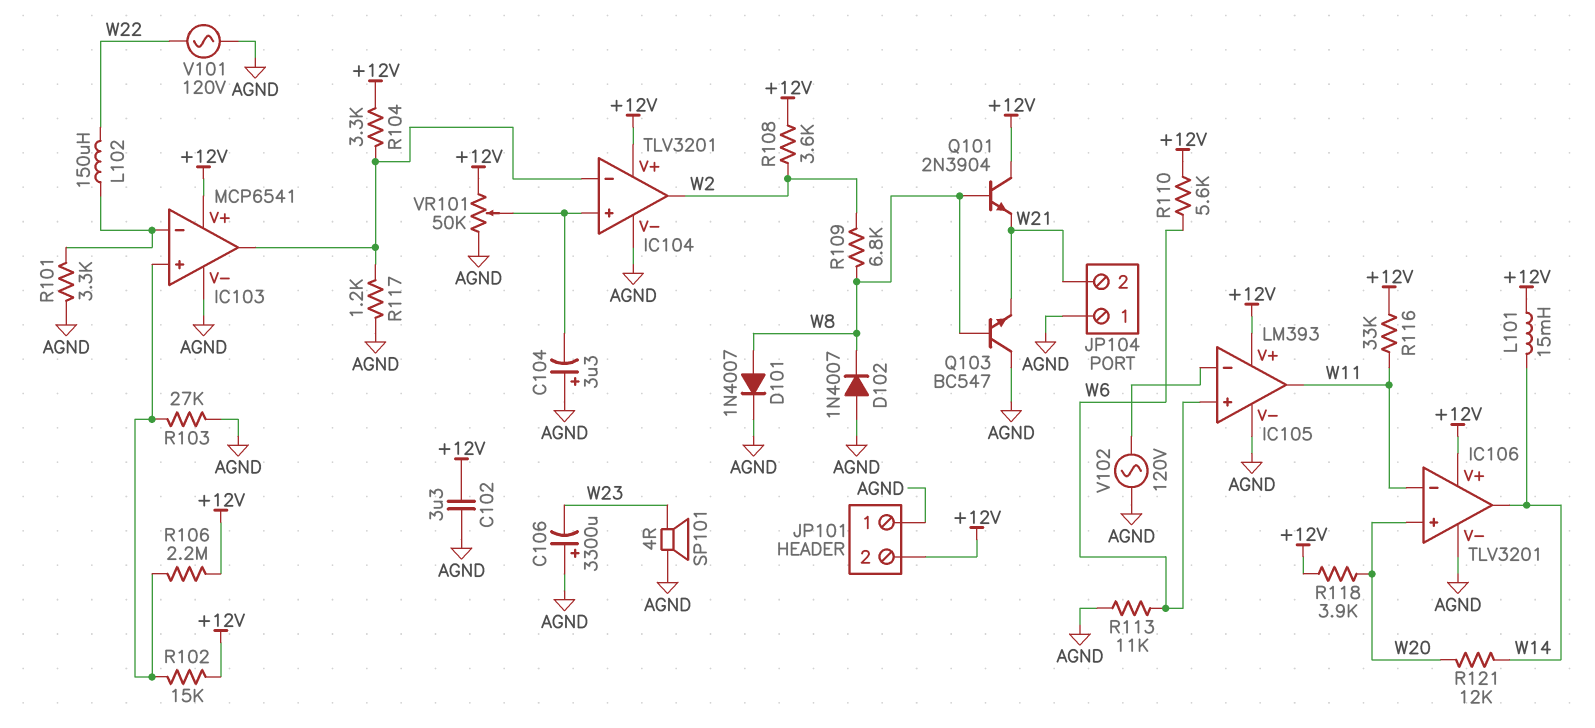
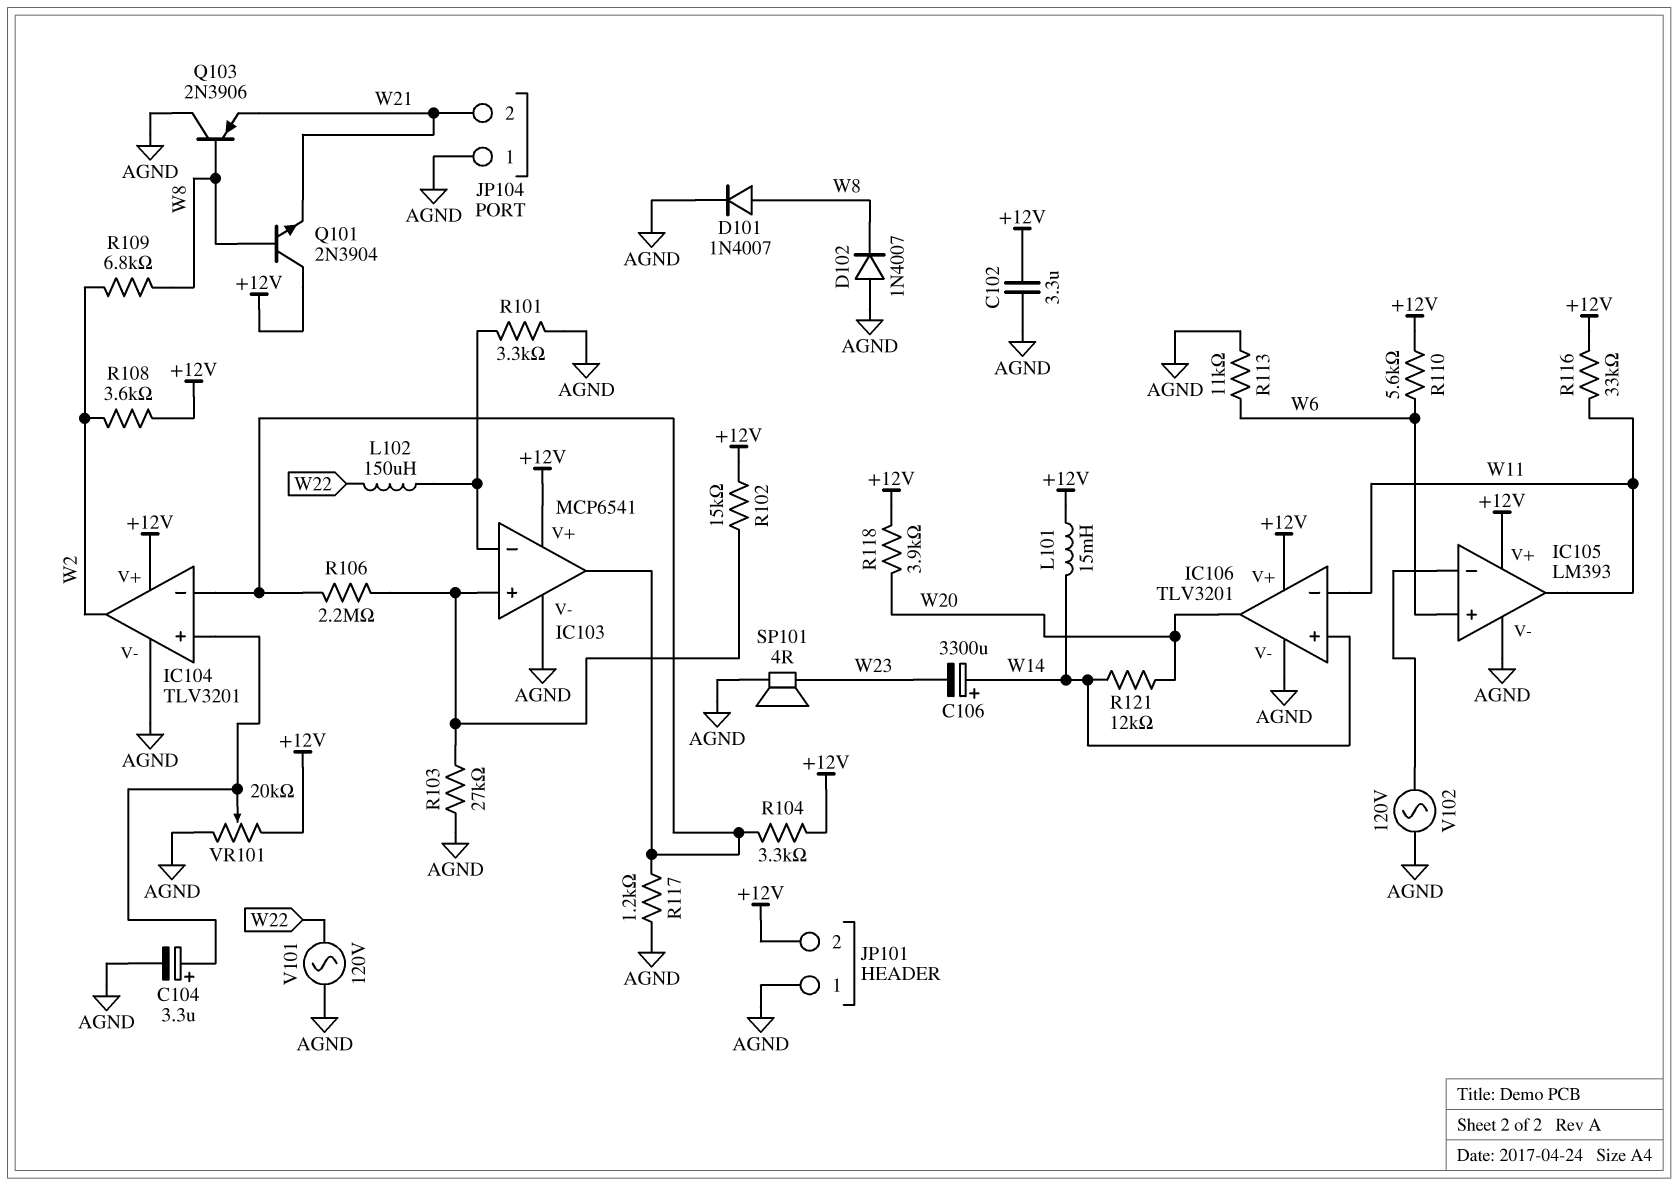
C104: 3.3uF (plus AGND, minus IC104/in+) -> 3.3uF (plus IC104/in+, minus AGND)
C106: 3300uF (plus AGND, minus W23) -> 3300uF (plus W14, minus W23)
IC106 pin in+: W20 -> W14
IC106 pin out: W14 -> W20
Q103: NPN BC547 (B W8, C AGND, E W21) -> PNP 2N3906 (B W8, C AGND, E W21)
R106: 2.2M (+12V, IC103/in+) -> 2.2M (IC103/in+, IC103/out)
VR101: 50k (+12V, AGND, wiper IC104/in+) -> 20k (+12V, AGND, wiper IC104/in+)

